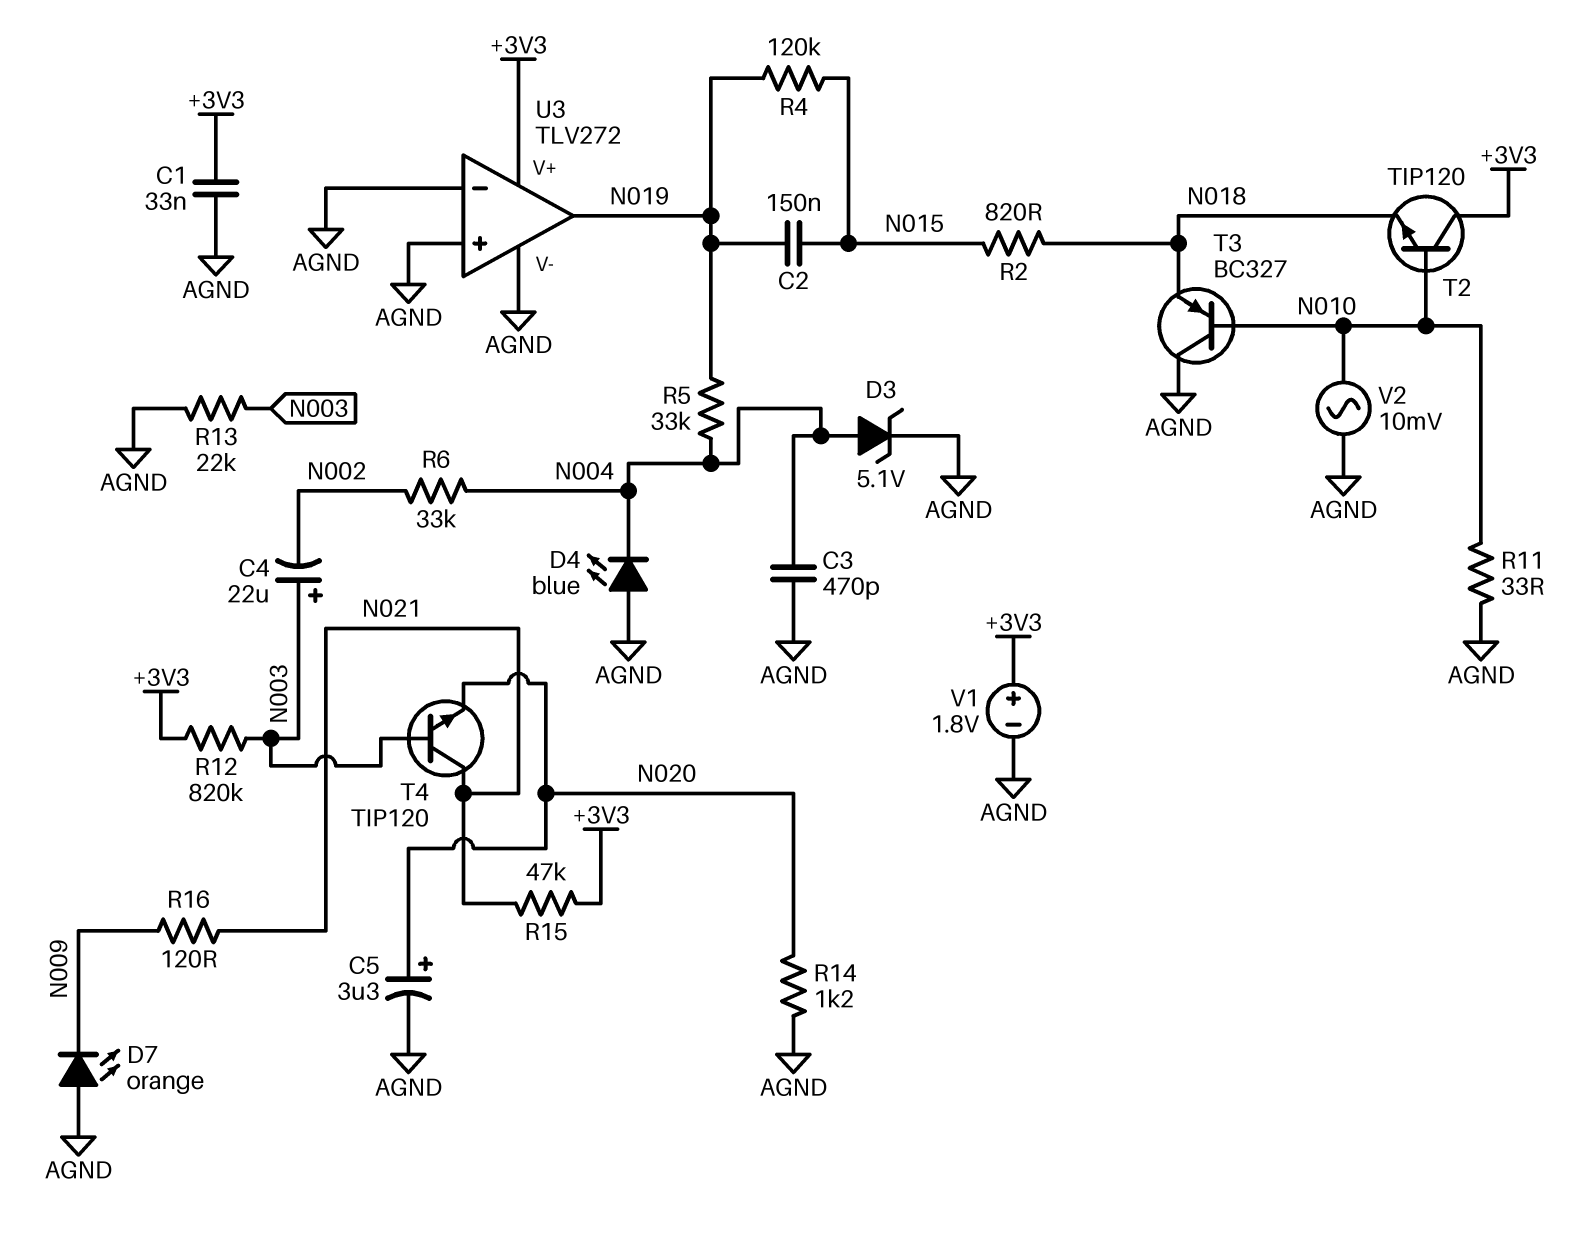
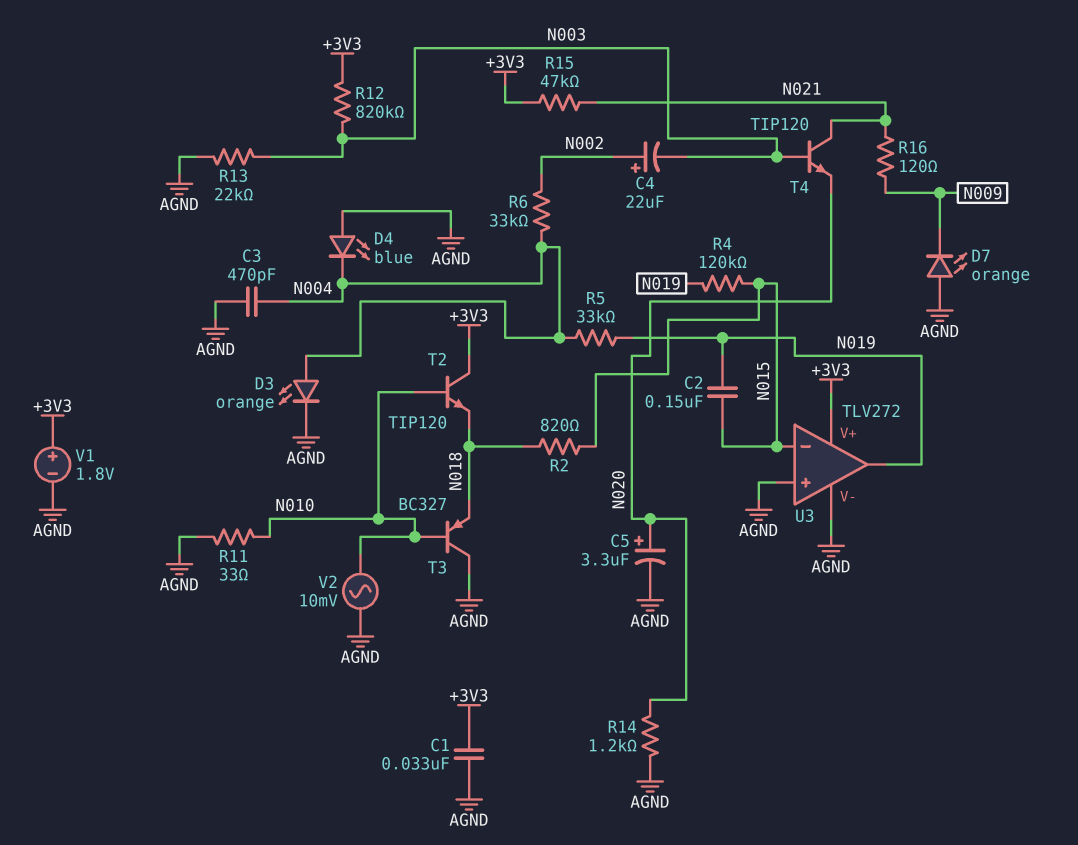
C4: 22uF (plus N003, minus N002) -> 22uF (plus N002, minus N003)
D3: zener 5.1V (A N004, K AGND) -> LED orange (A N004, K AGND)
U3 pin in-: AGND -> N015

